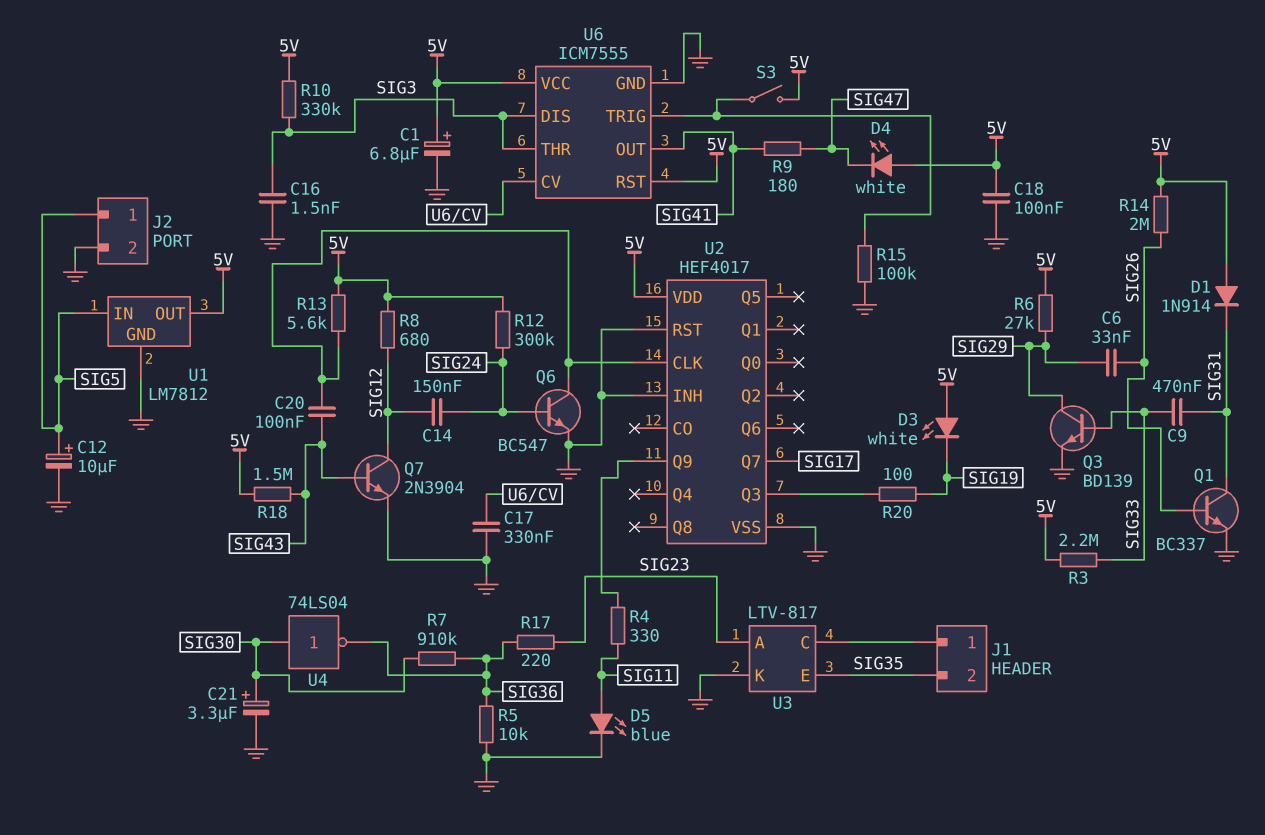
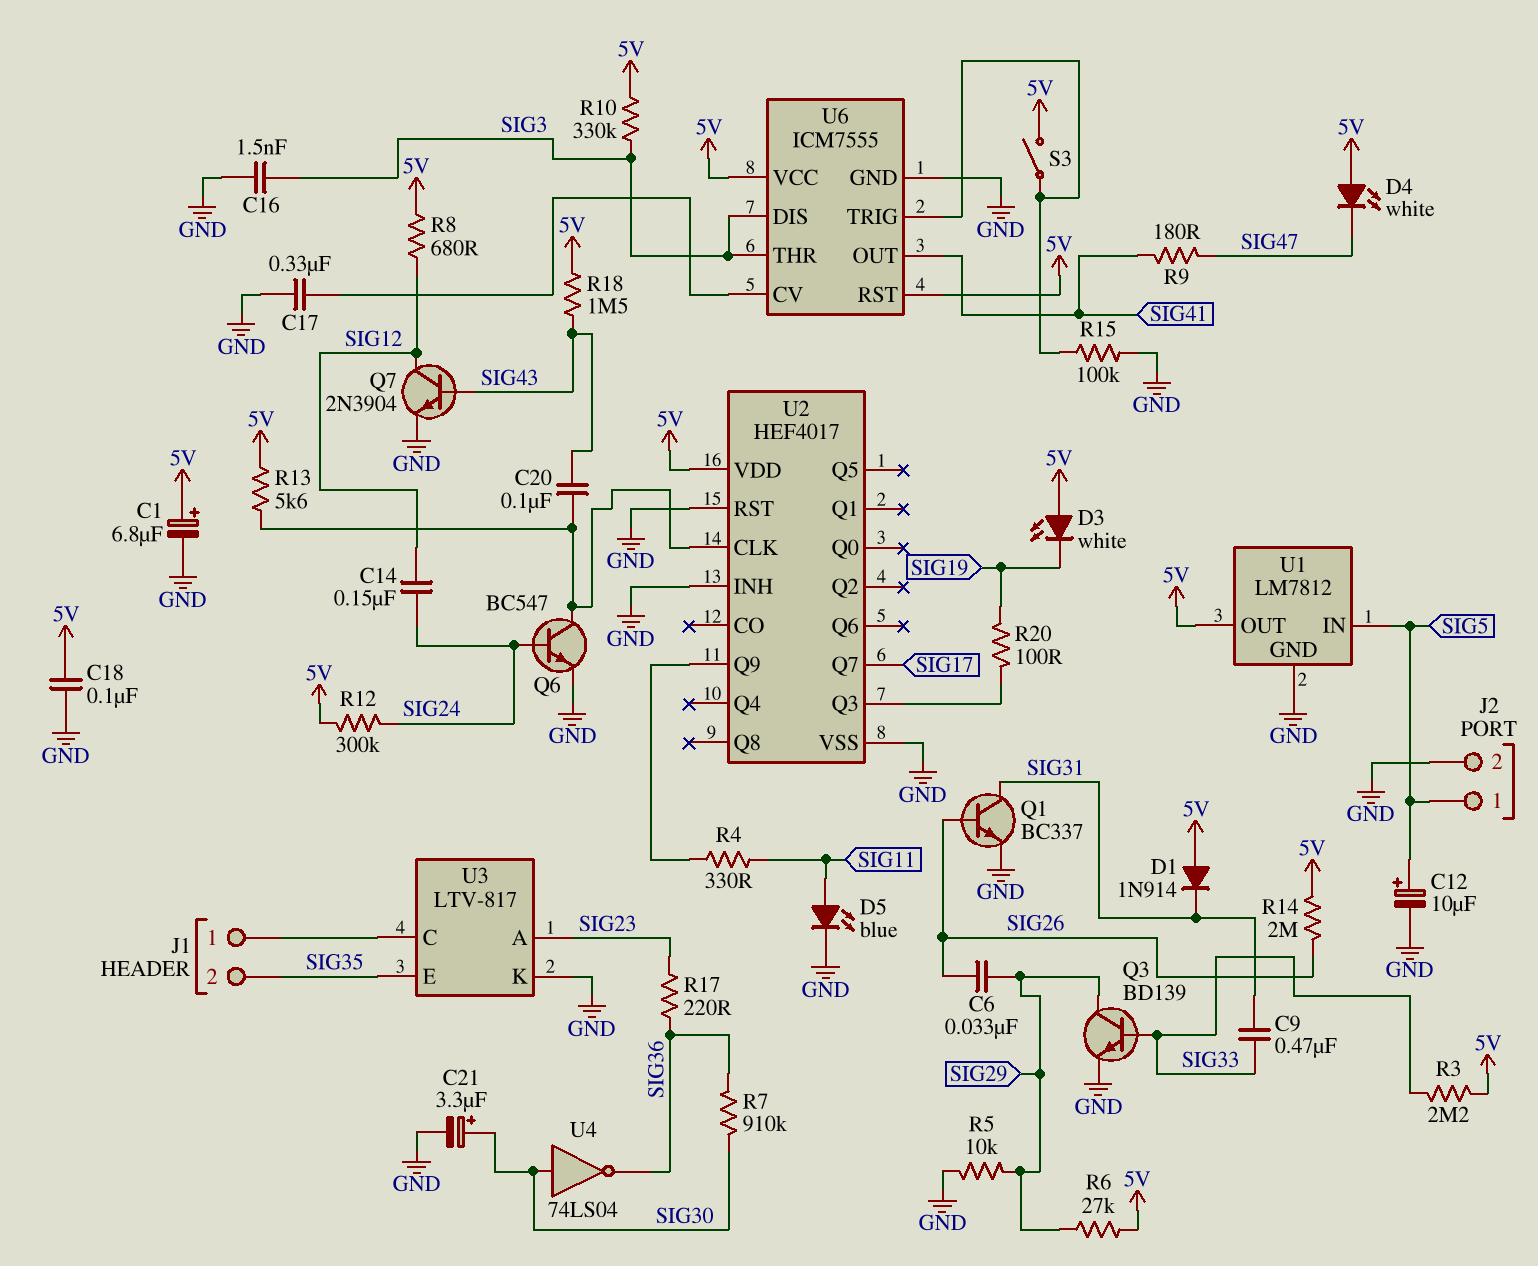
R5: 10k (GND, SIG36) -> 10k (GND, SIG29)

